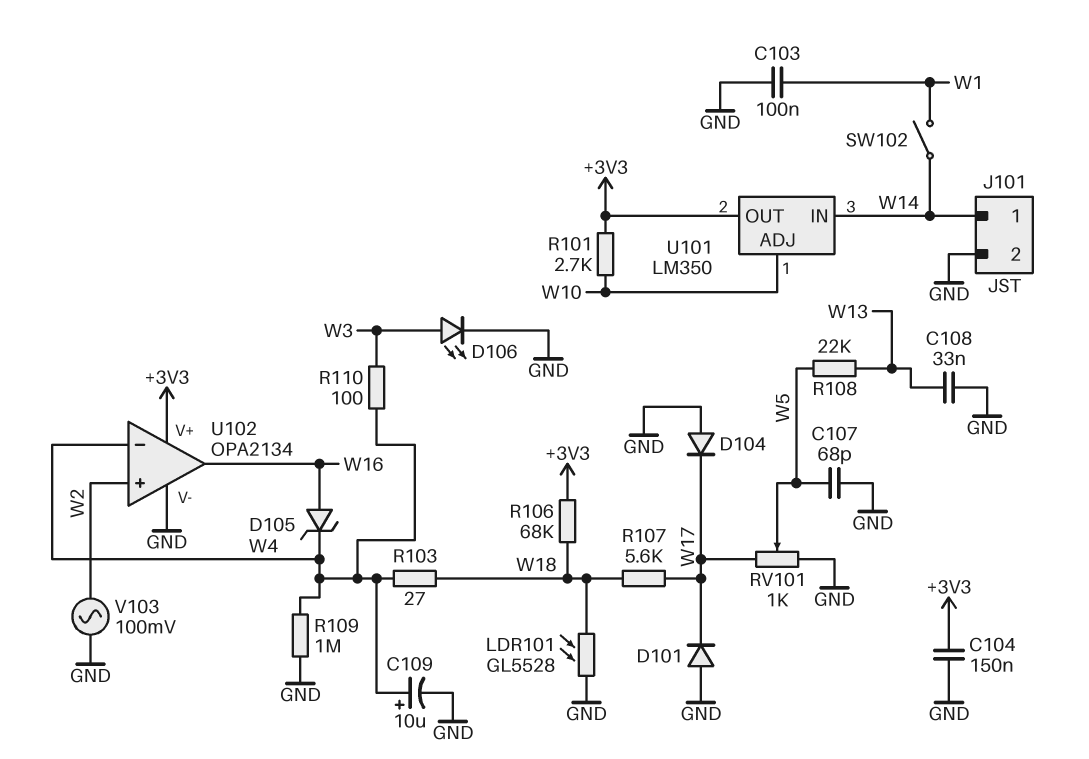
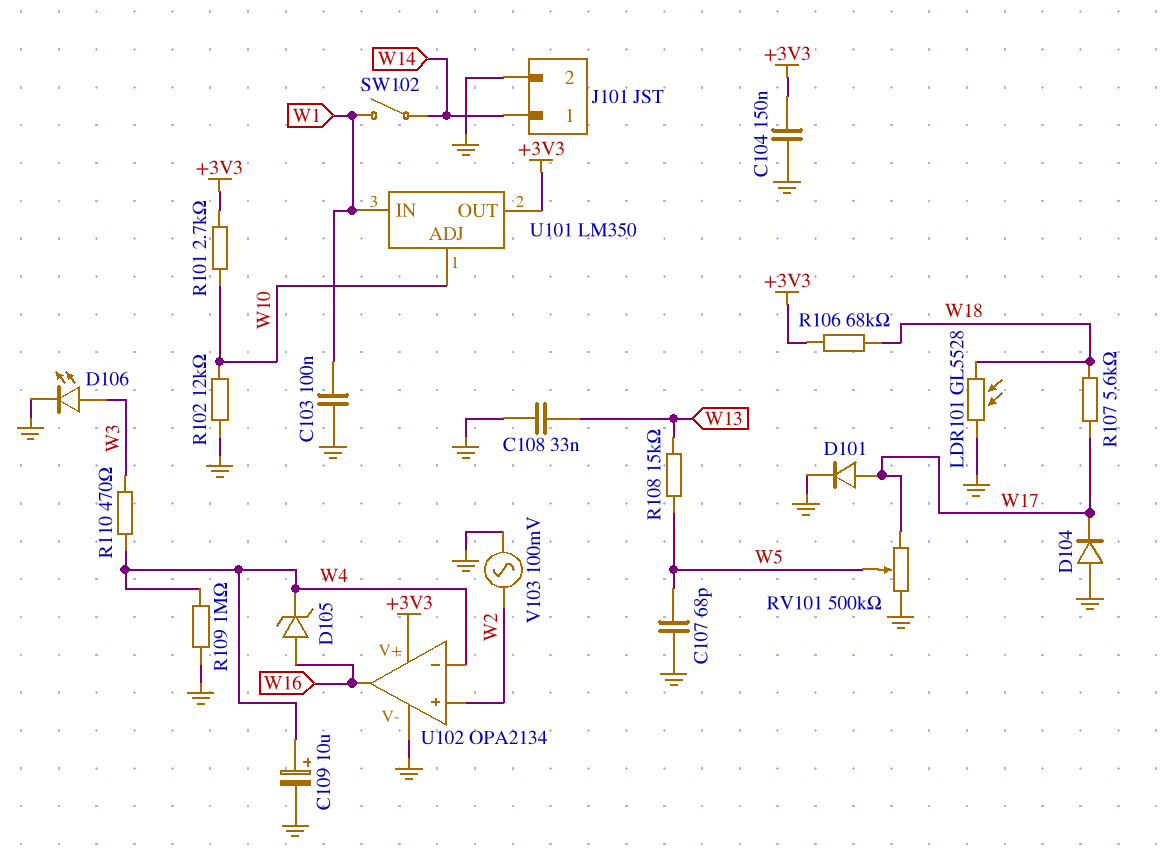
D101: diode (A GND, K W17) -> diode (A W17, K GND)
R102: none -> 12k (GND, W10)
R103: 27 (W4, W18) -> none
R108: 22k (W5, W13) -> 15k (W5, W13)
R110: 100 (W3, W4) -> 470 (W3, W4)
RV101: 1k (GND, W17, wiper W5) -> 500k (GND, W17, wiper W5)
U101 pin IN: W14 -> W1

